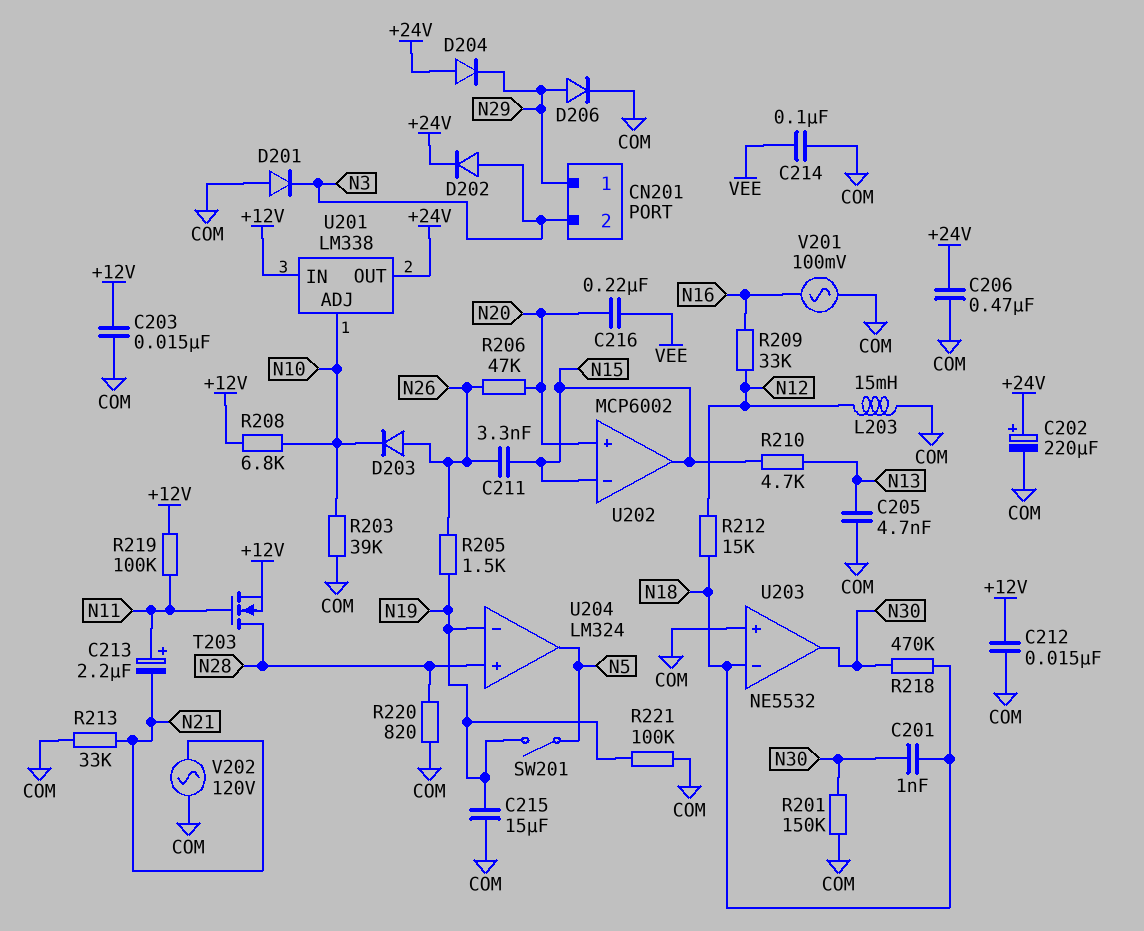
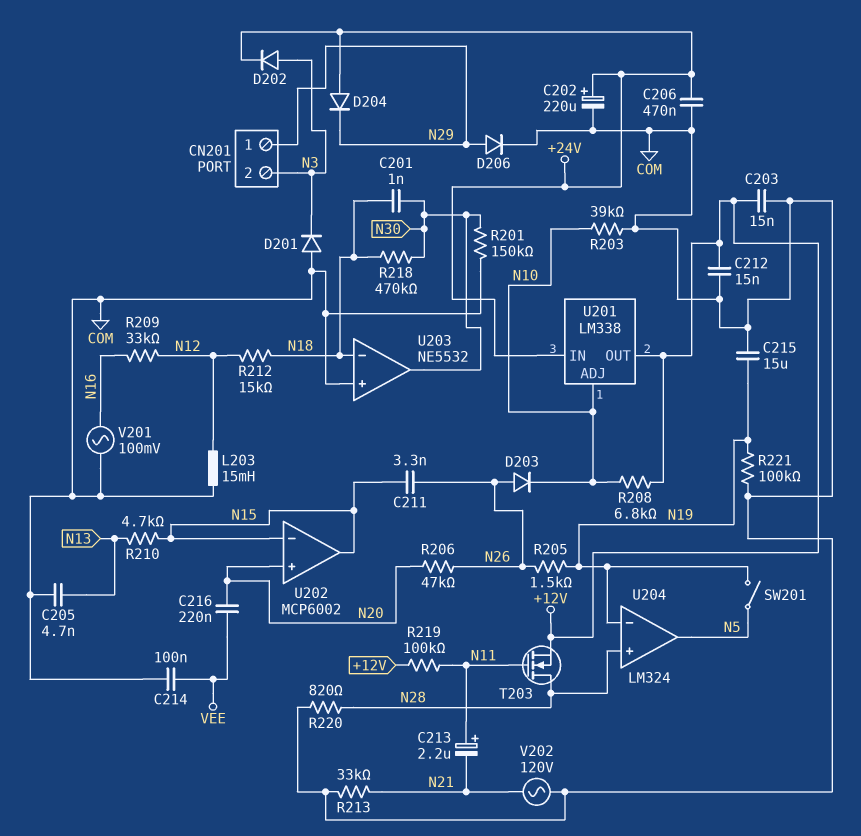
U201 pin IN: +12V -> +24V
U201 pin OUT: +24V -> +12V

